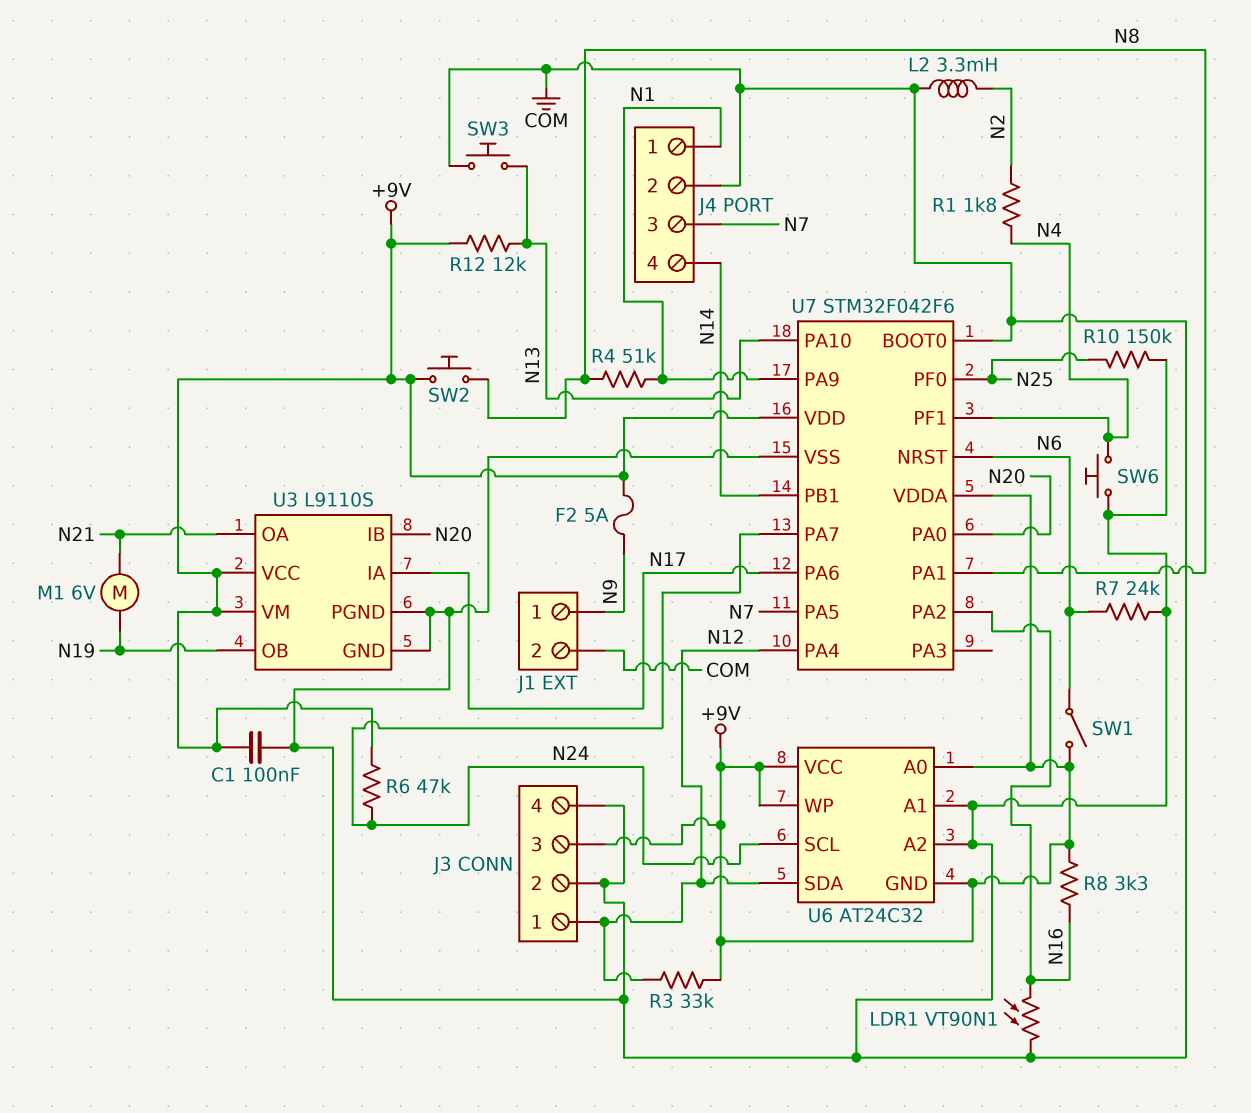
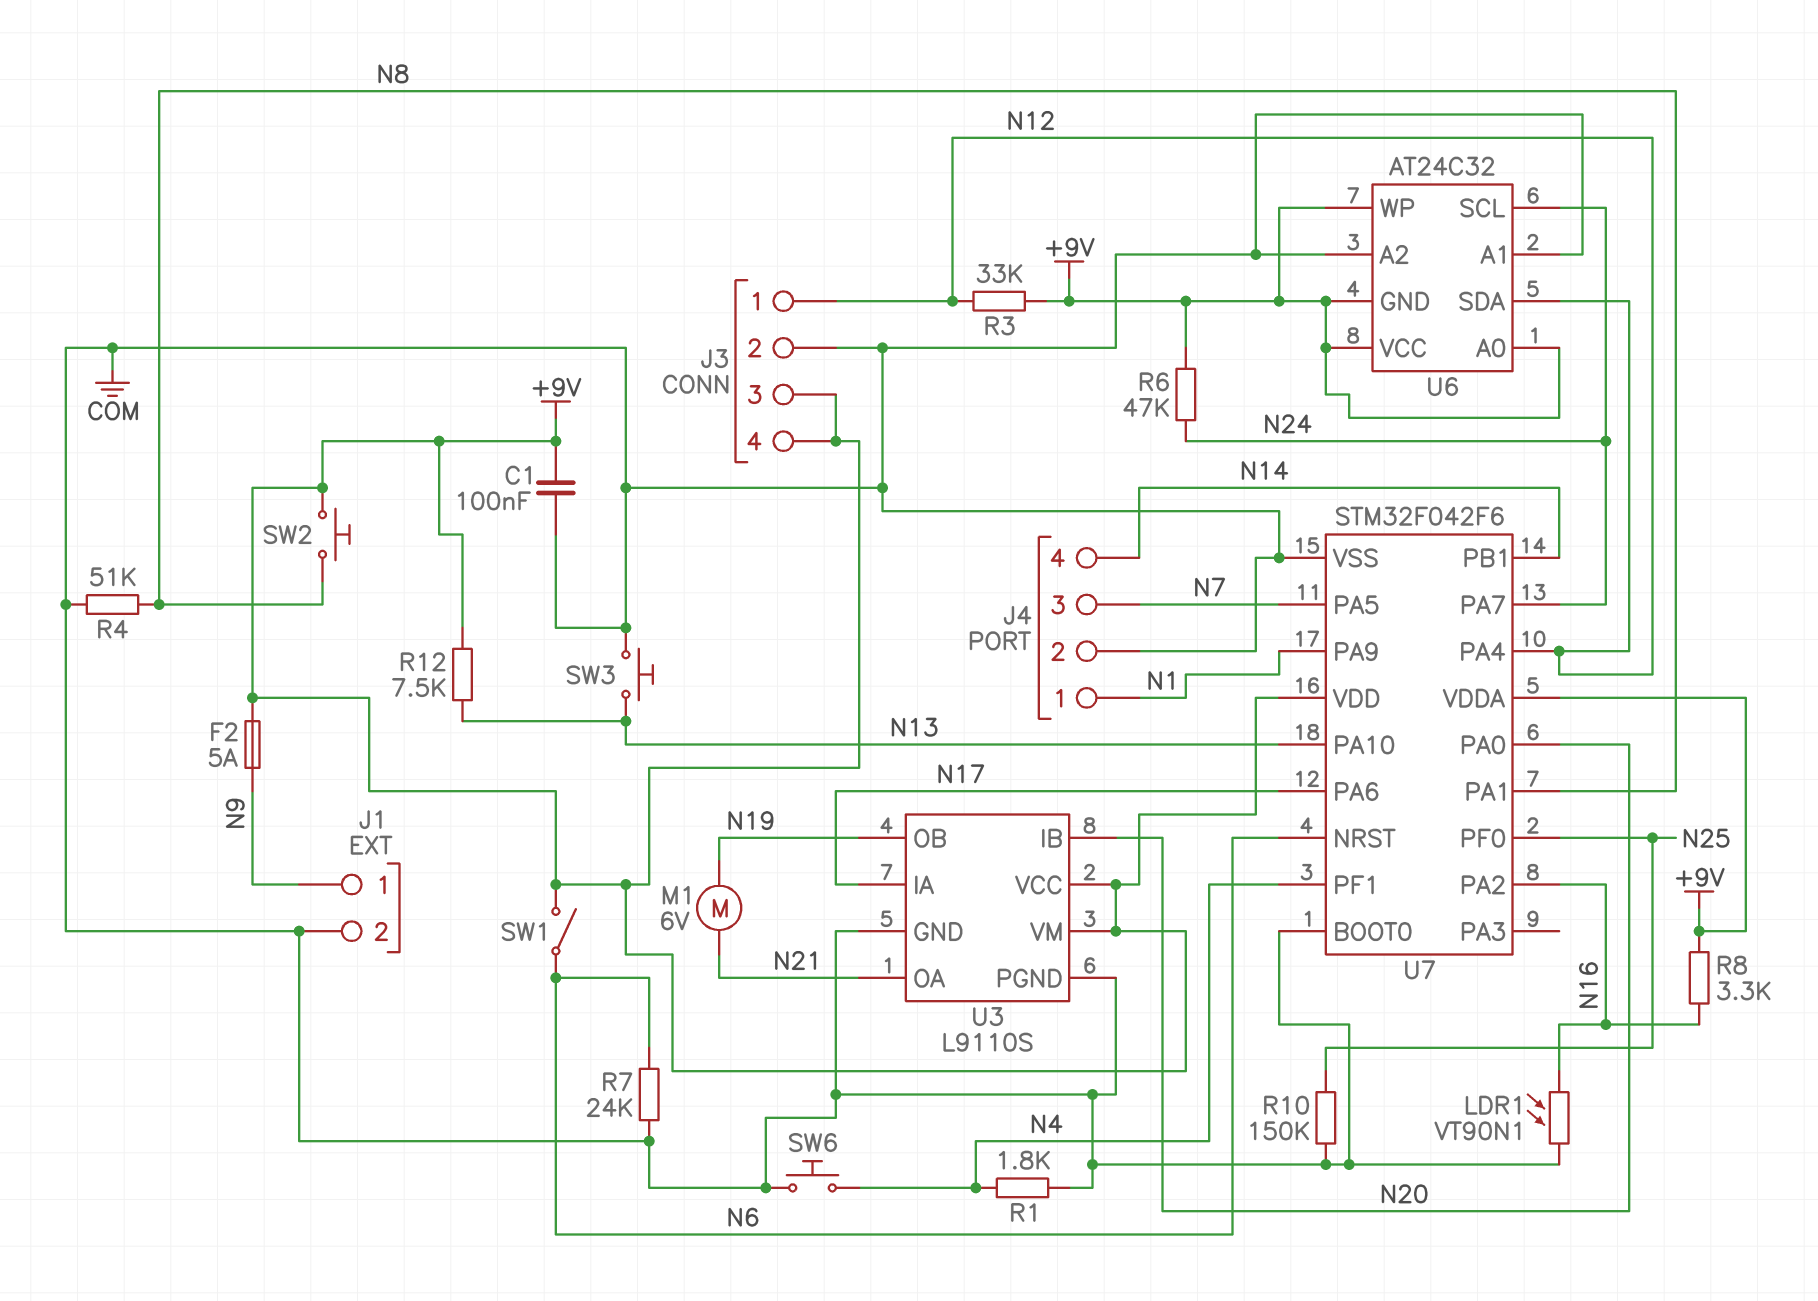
J3 pin 4: COM -> +9V
L2: 3.3mH (COM, N2) -> none
R1: 1.8k (N2, N4) -> 1.8k (COM, N4)
R4: 51k (N1, N8) -> 51k (COM, N8)
R12: 12k (+9V, N13) -> 7.5k (+9V, N13)

